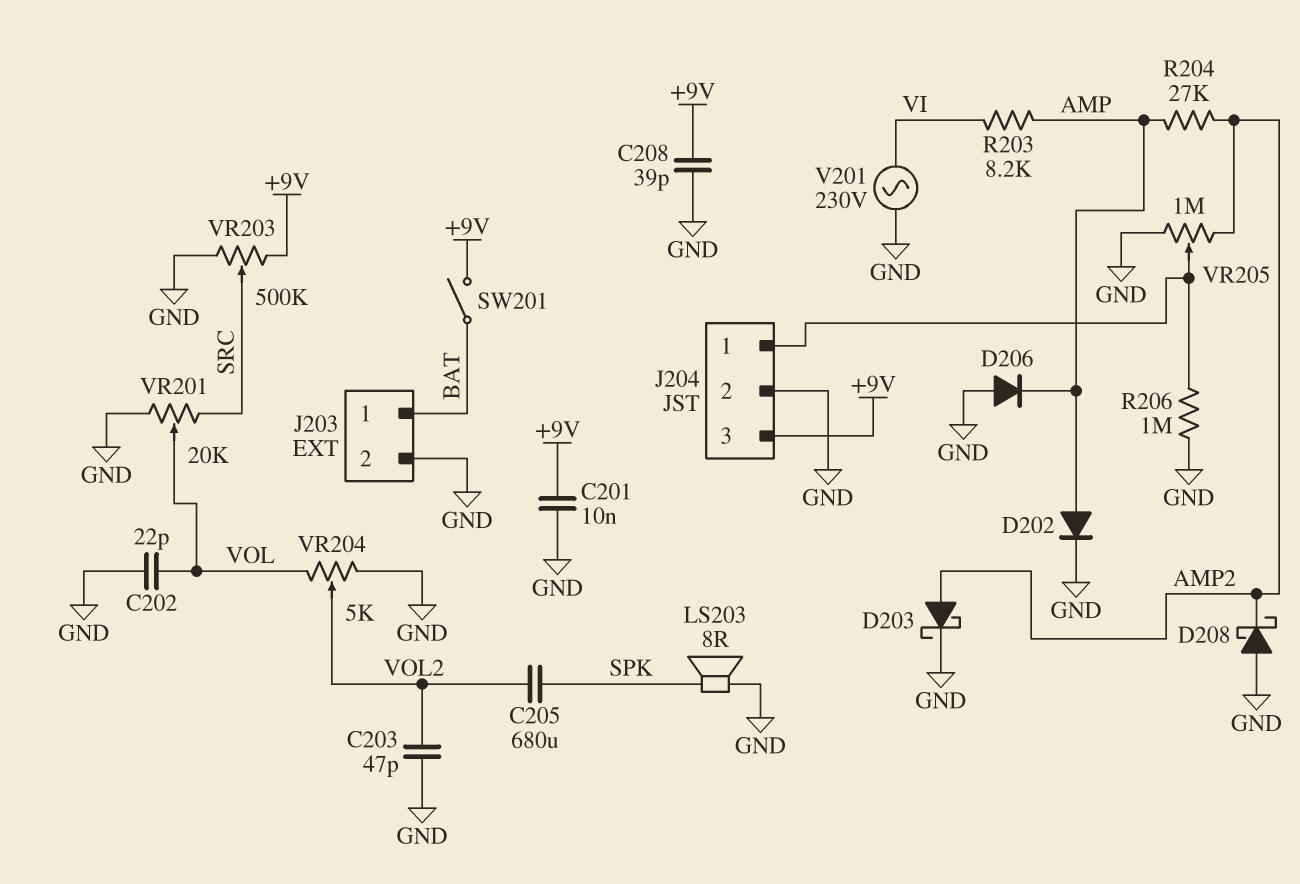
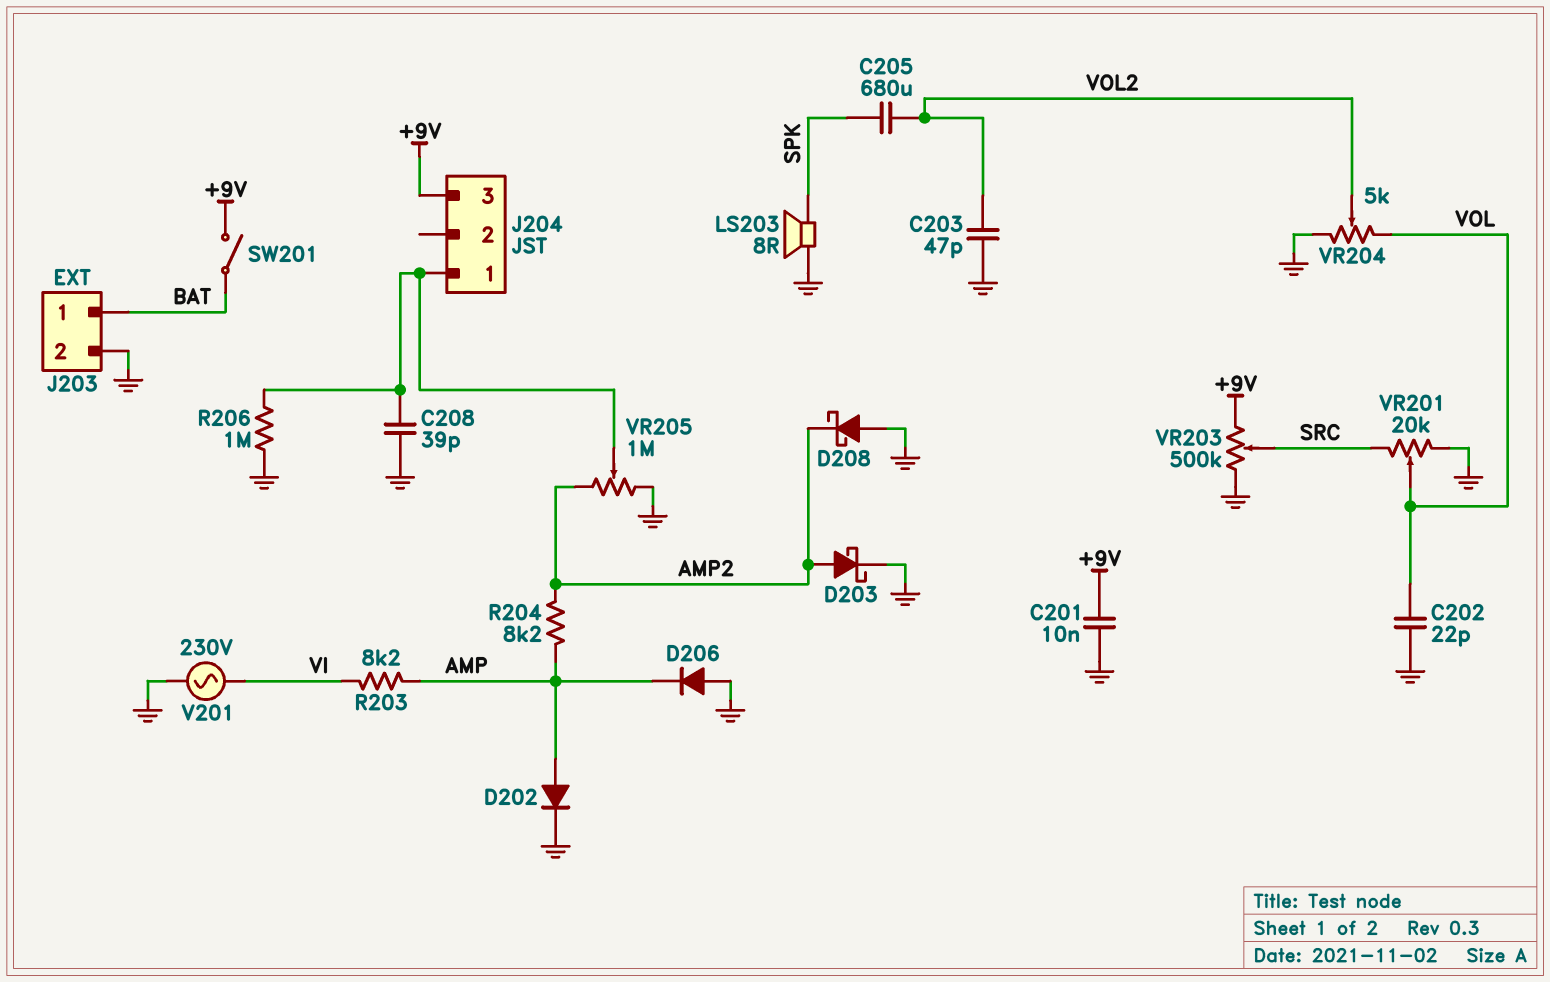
C208: 39pF (+9V, GND) -> 39pF (GND, J204/1)
J204 pin 2: GND -> none
R204: 27k (AMP, AMP2) -> 8.2k (AMP, AMP2)

